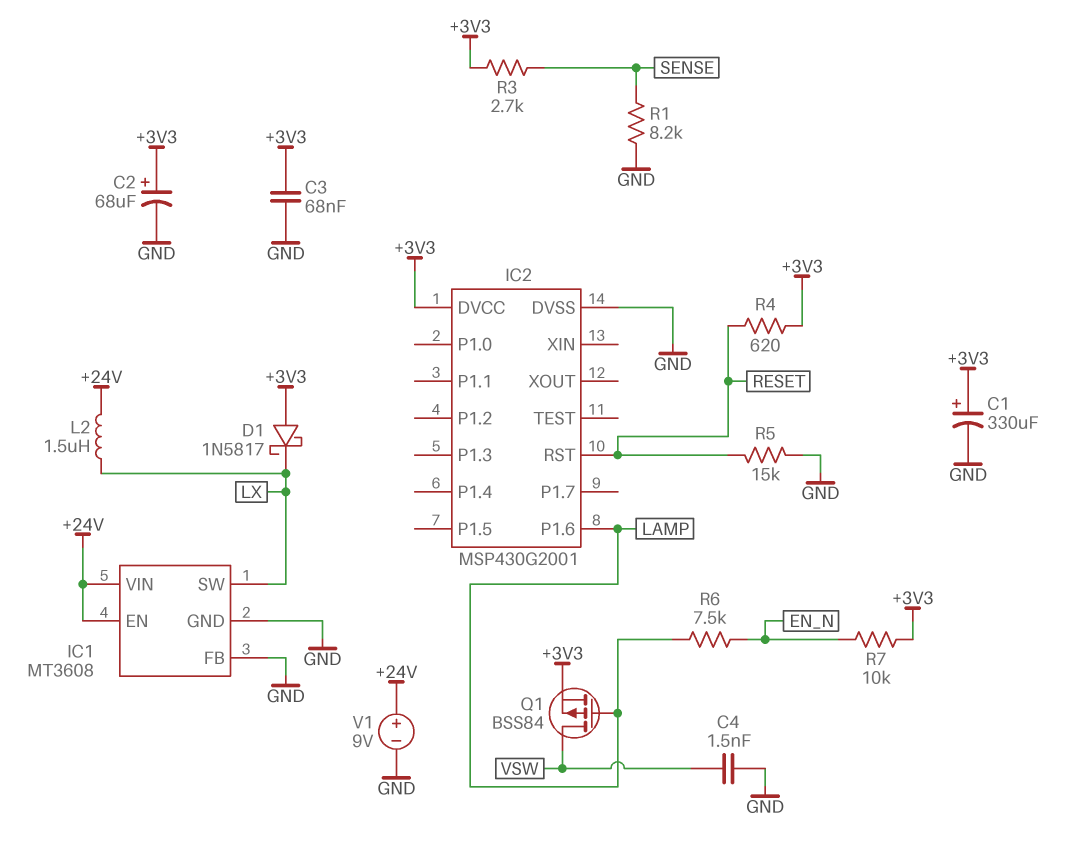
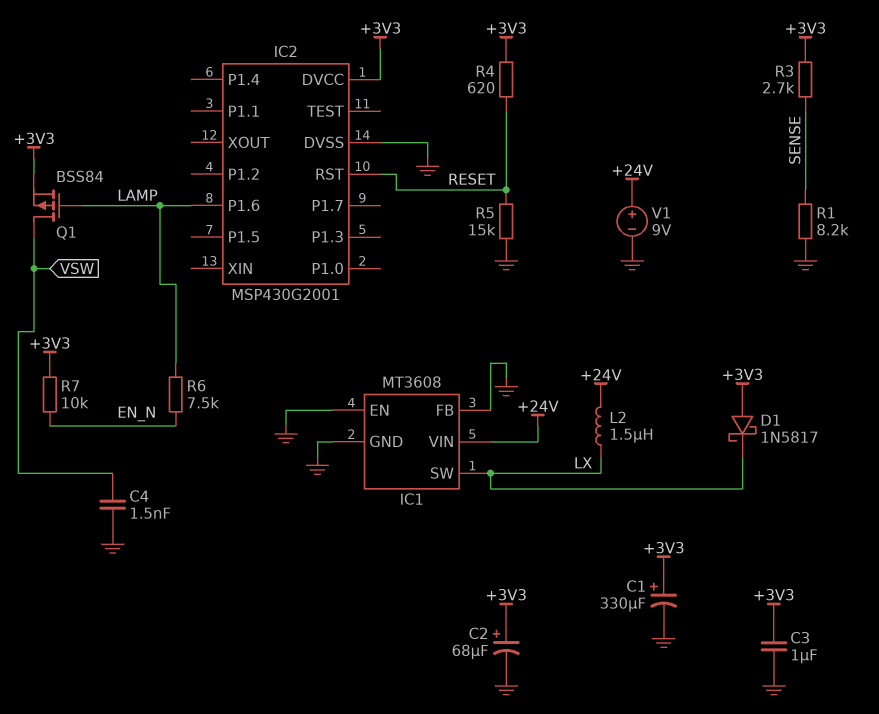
C3: 68nF (+3V3, GND) -> 1uF (+3V3, GND)
IC1 pin EN: +24V -> GND

